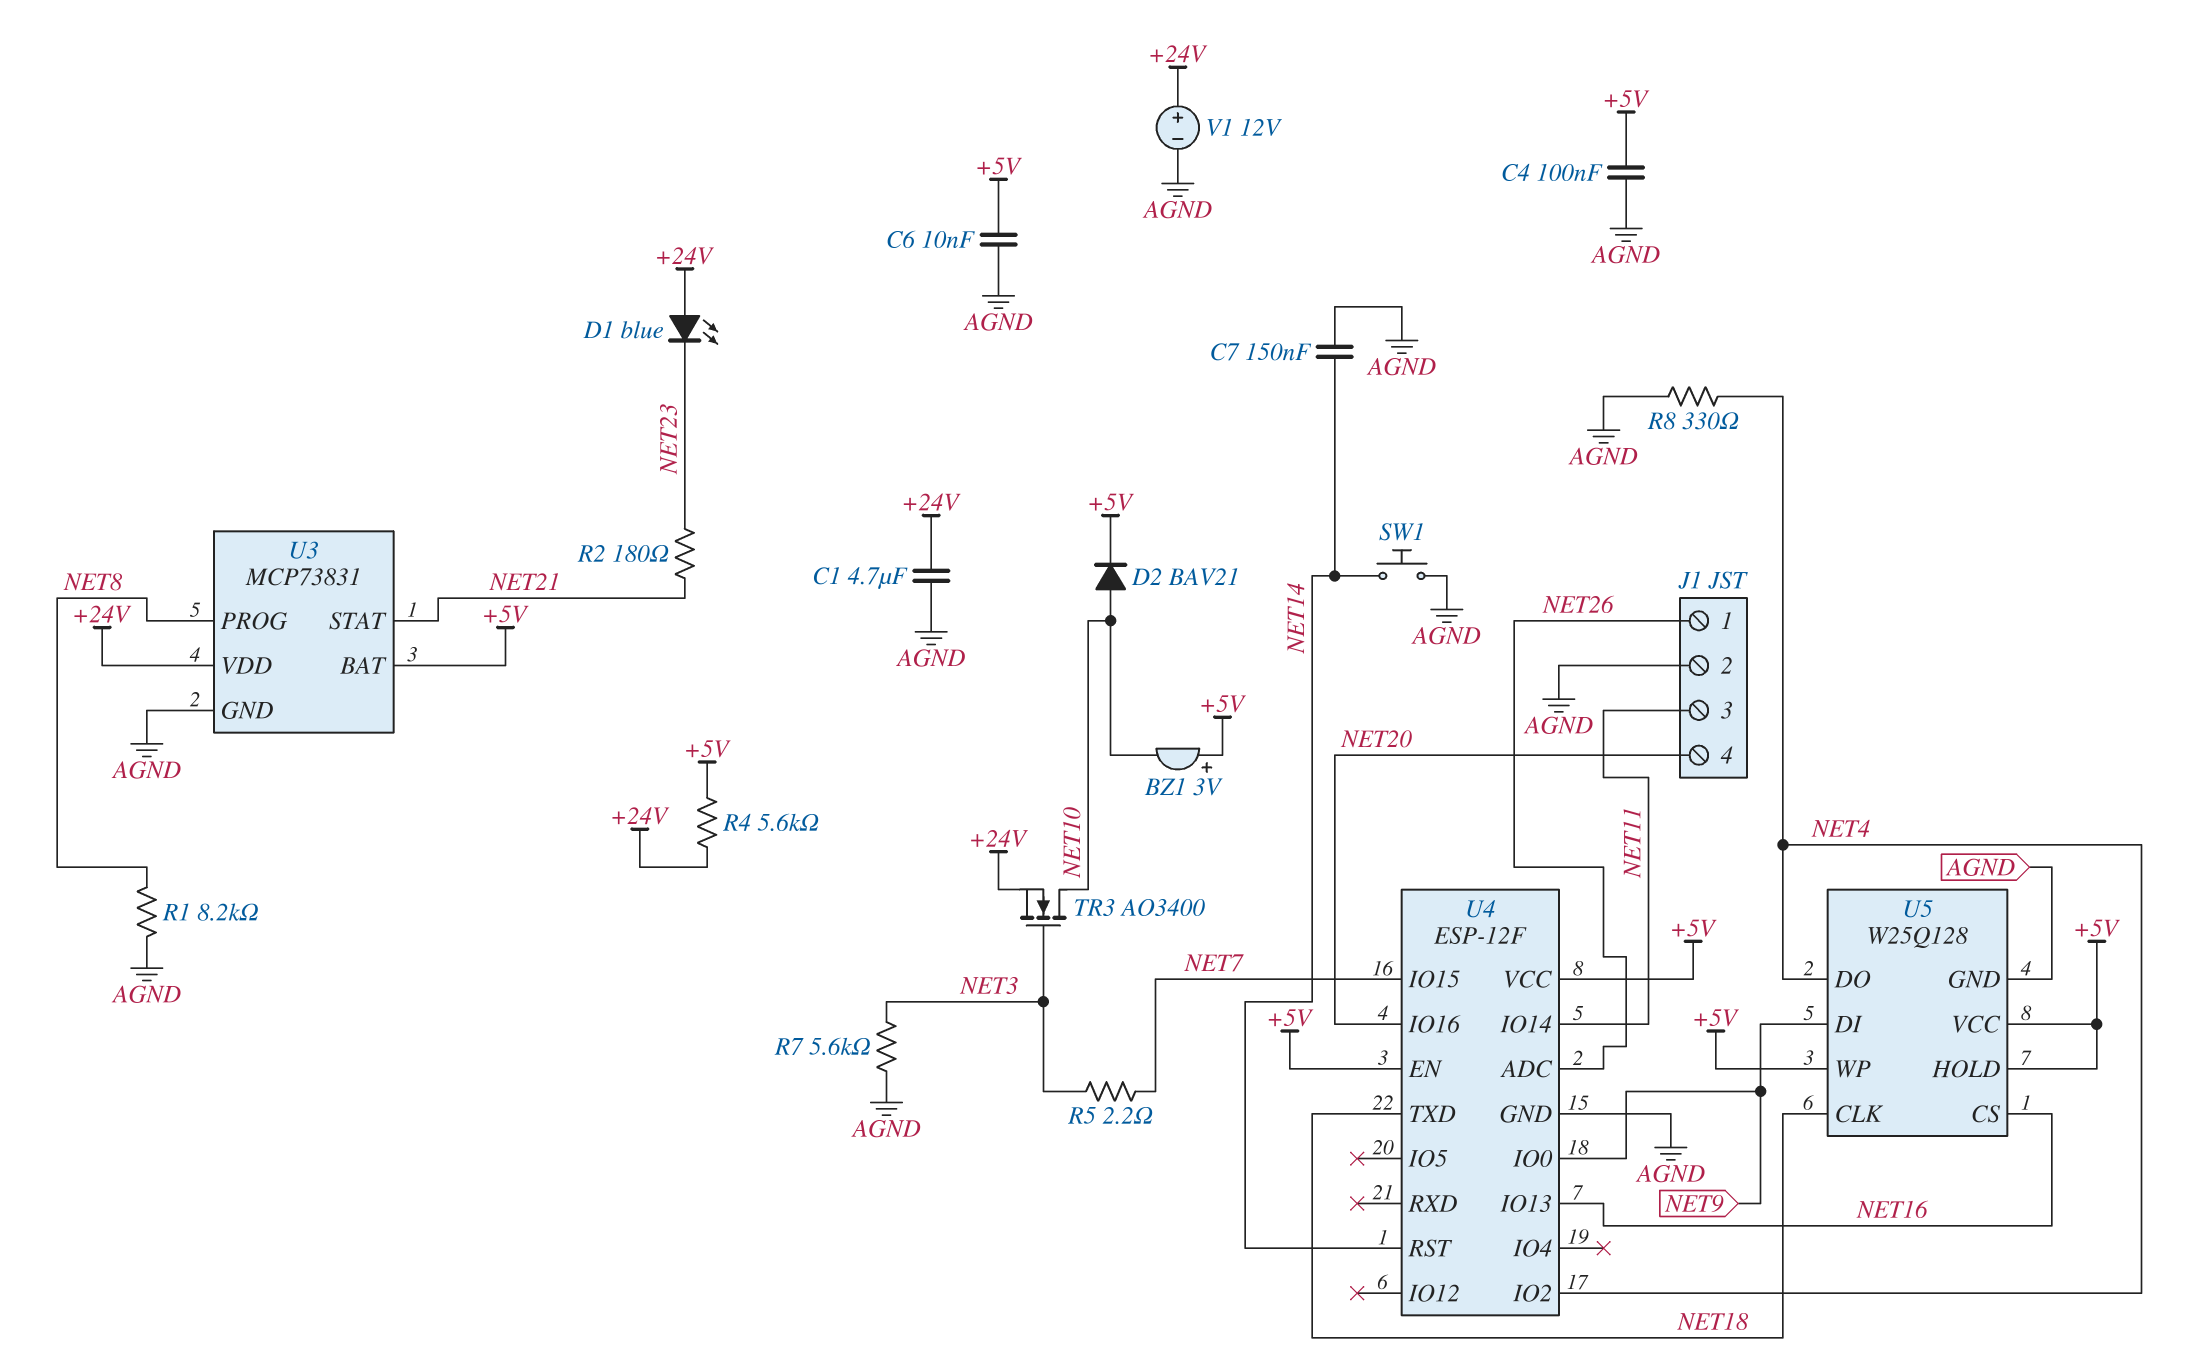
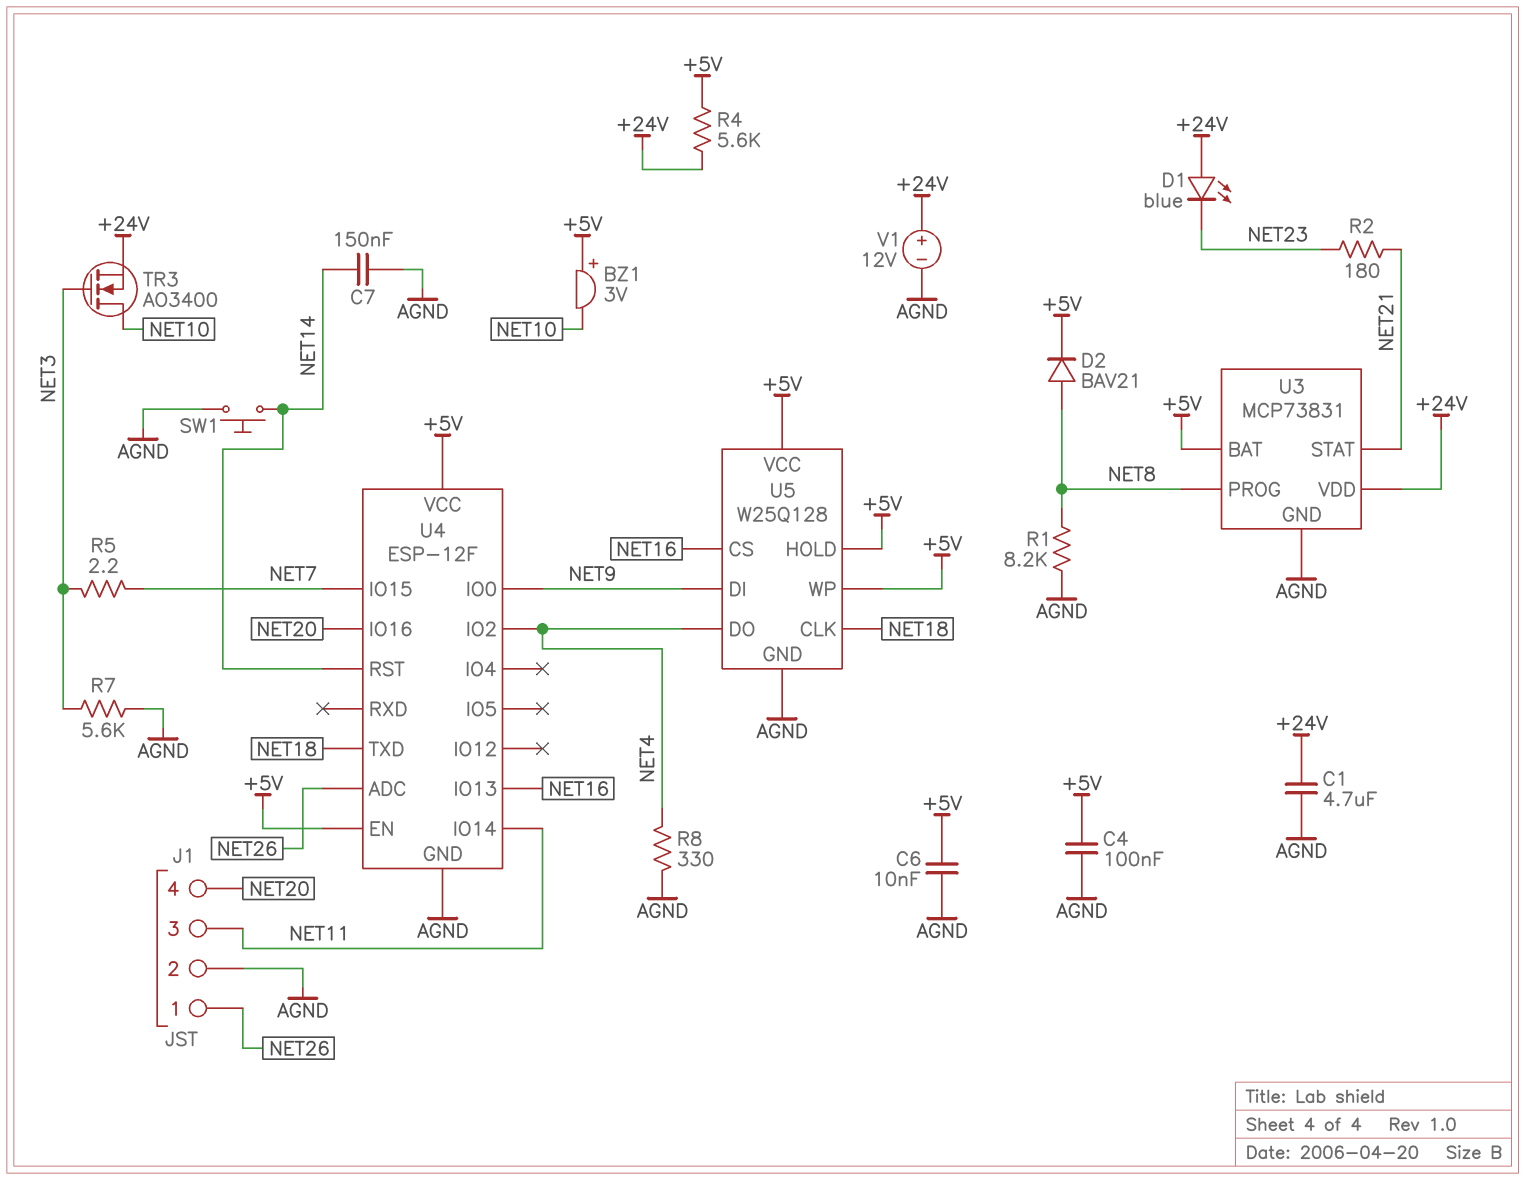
D2: diode BAV21 (A NET10, K +5V) -> diode BAV21 (A NET8, K +5V)

